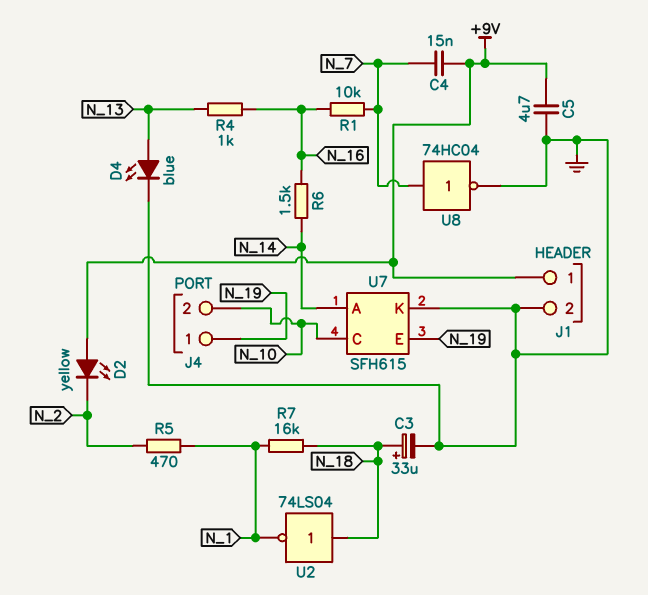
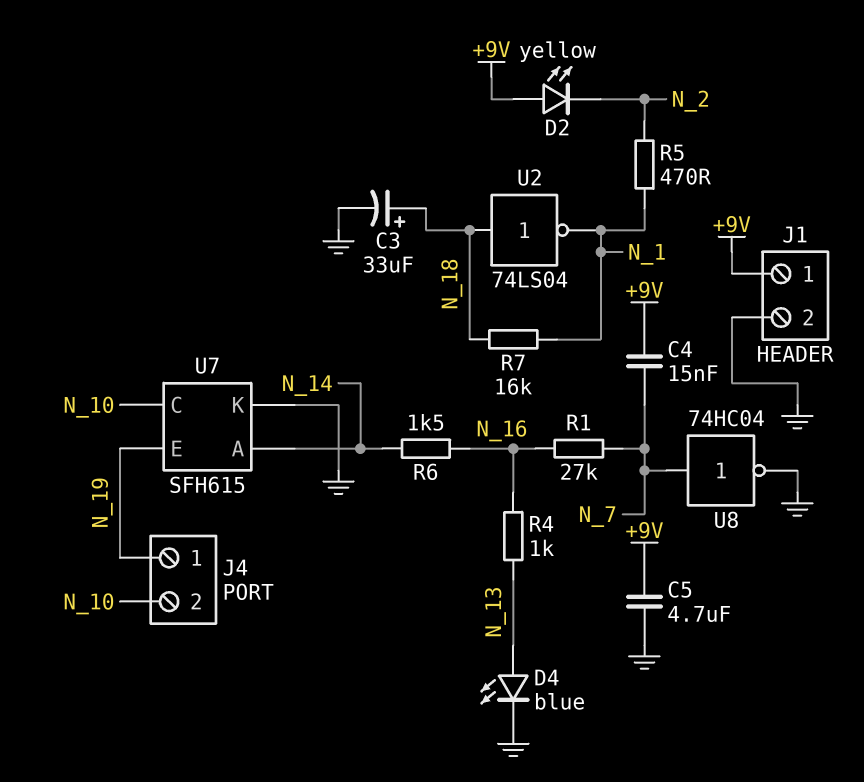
R1: 10k (N_7, N_16) -> 27k (N_7, N_16)

